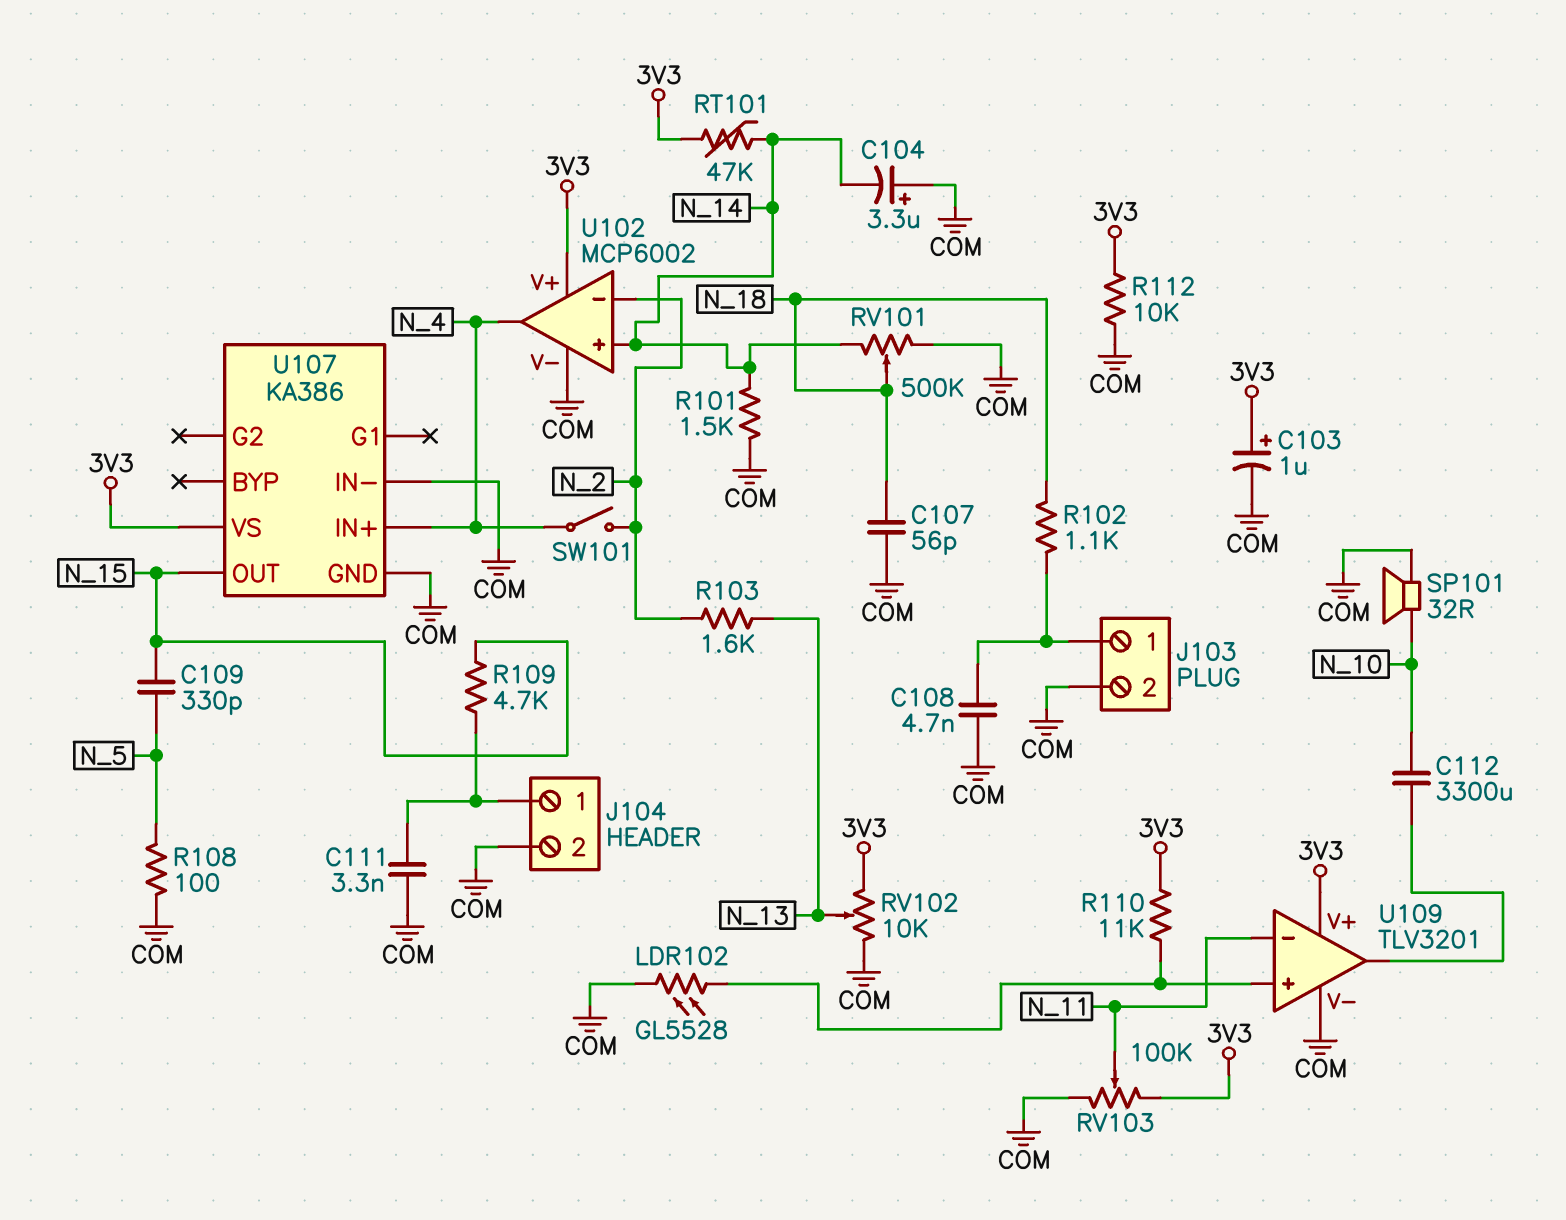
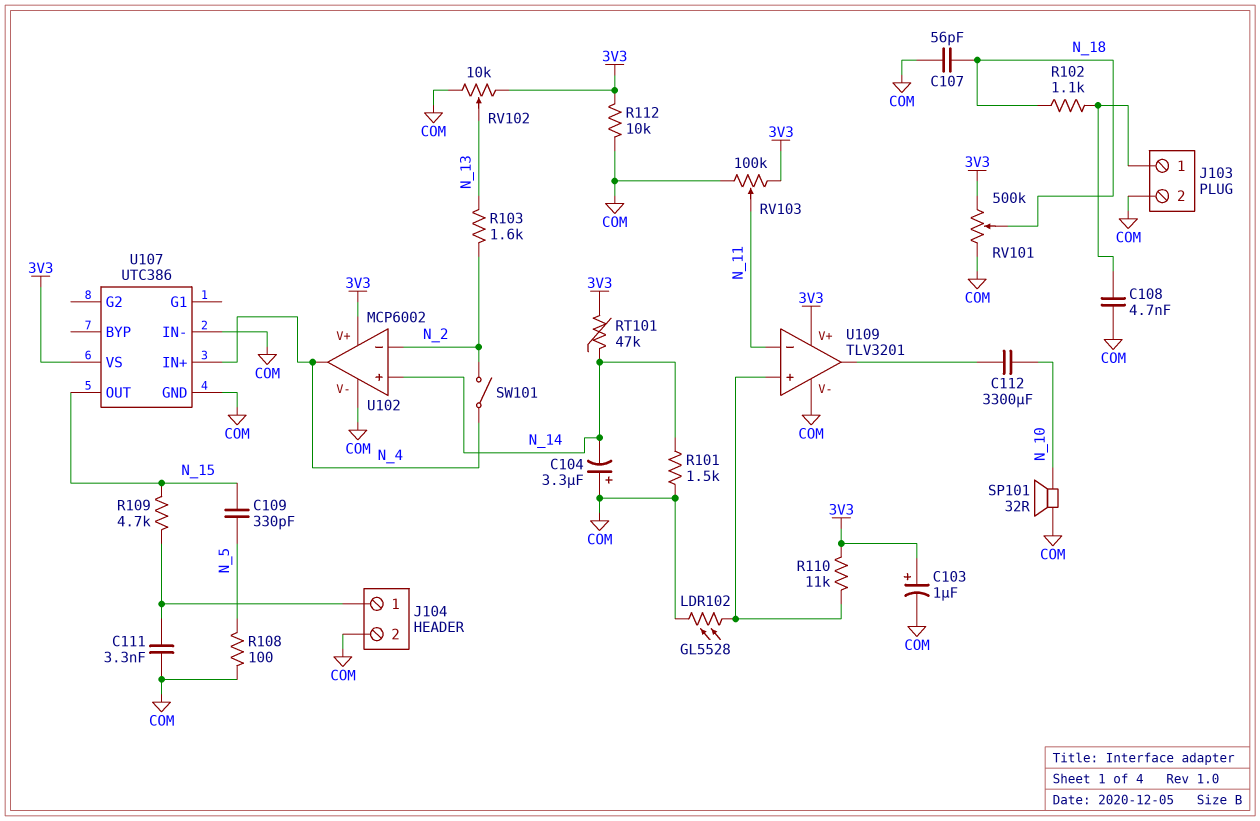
RV101: 500k (COM, N_14, wiper N_18) -> 500k (3V3, COM, wiper N_18)
U107: KA386 -> UTC386

